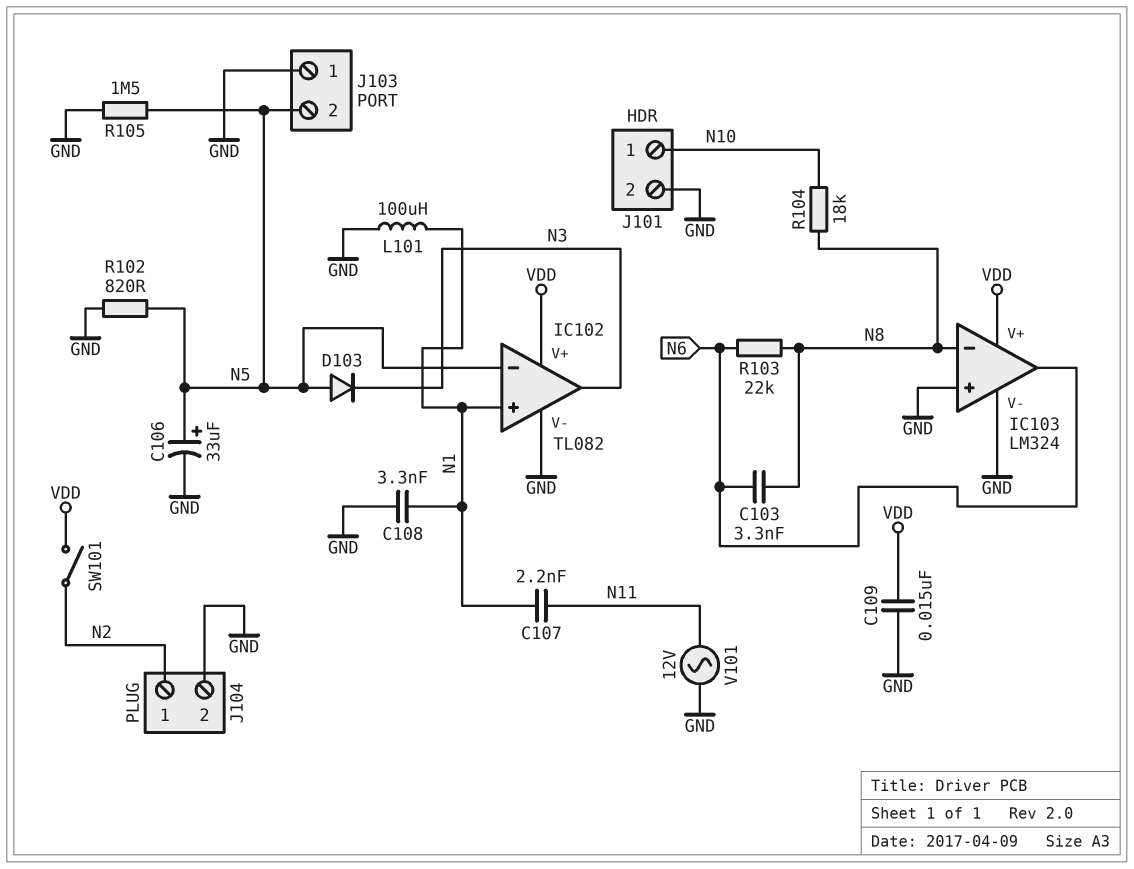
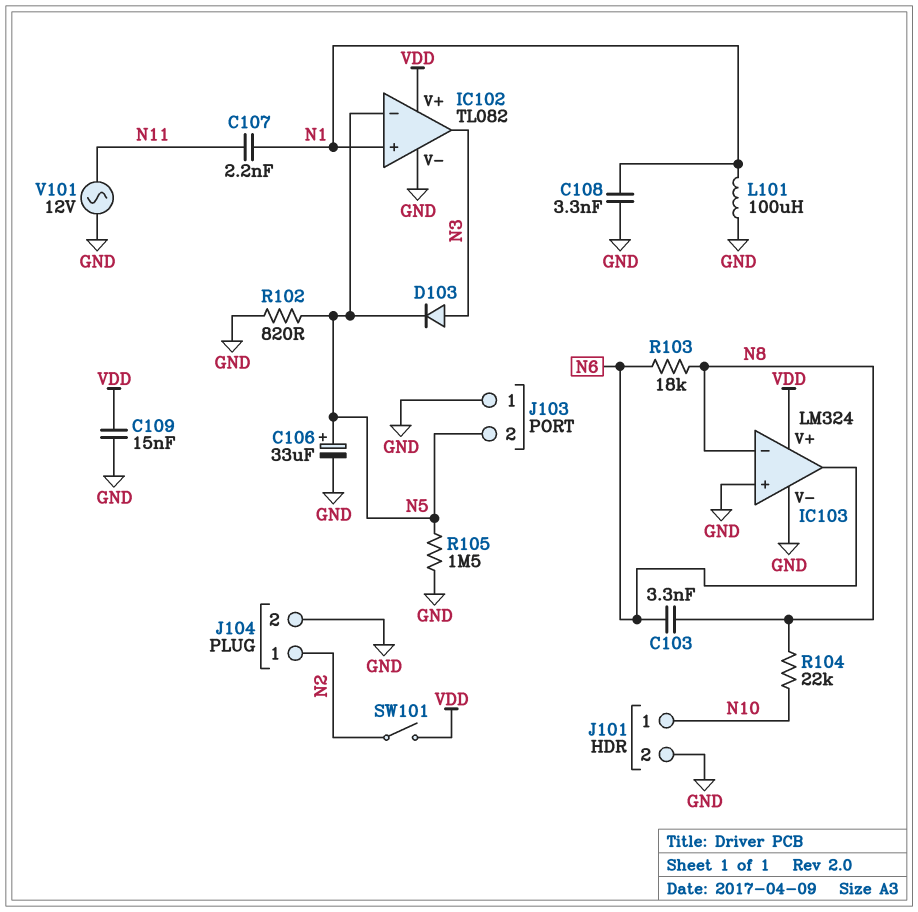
D103: diode (A N5, K N3) -> diode (A N3, K N5)
R103: 22k (N6, N8) -> 18k (N6, N8)
R104: 18k (N8, N10) -> 22k (N8, N10)

